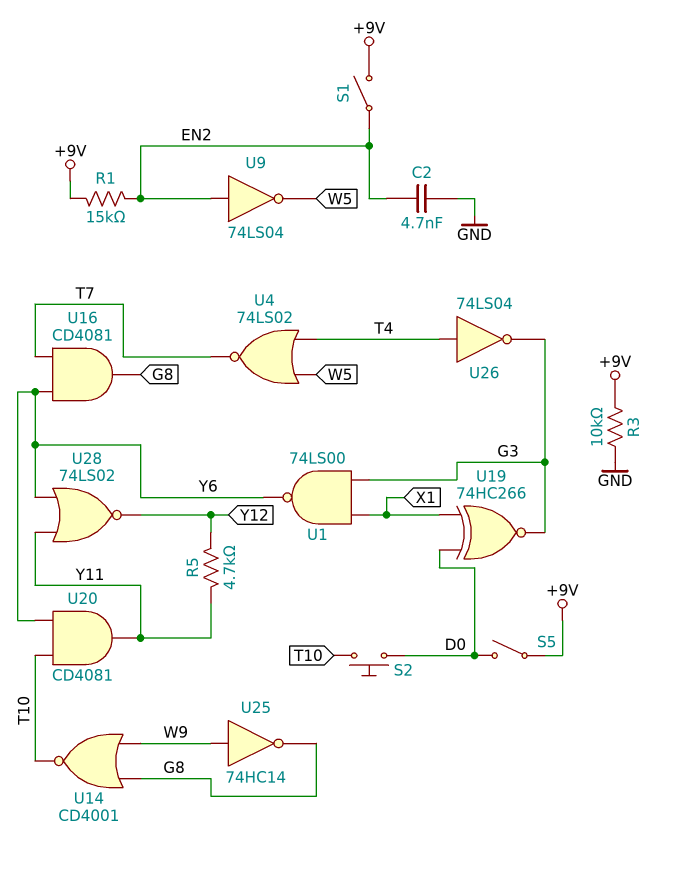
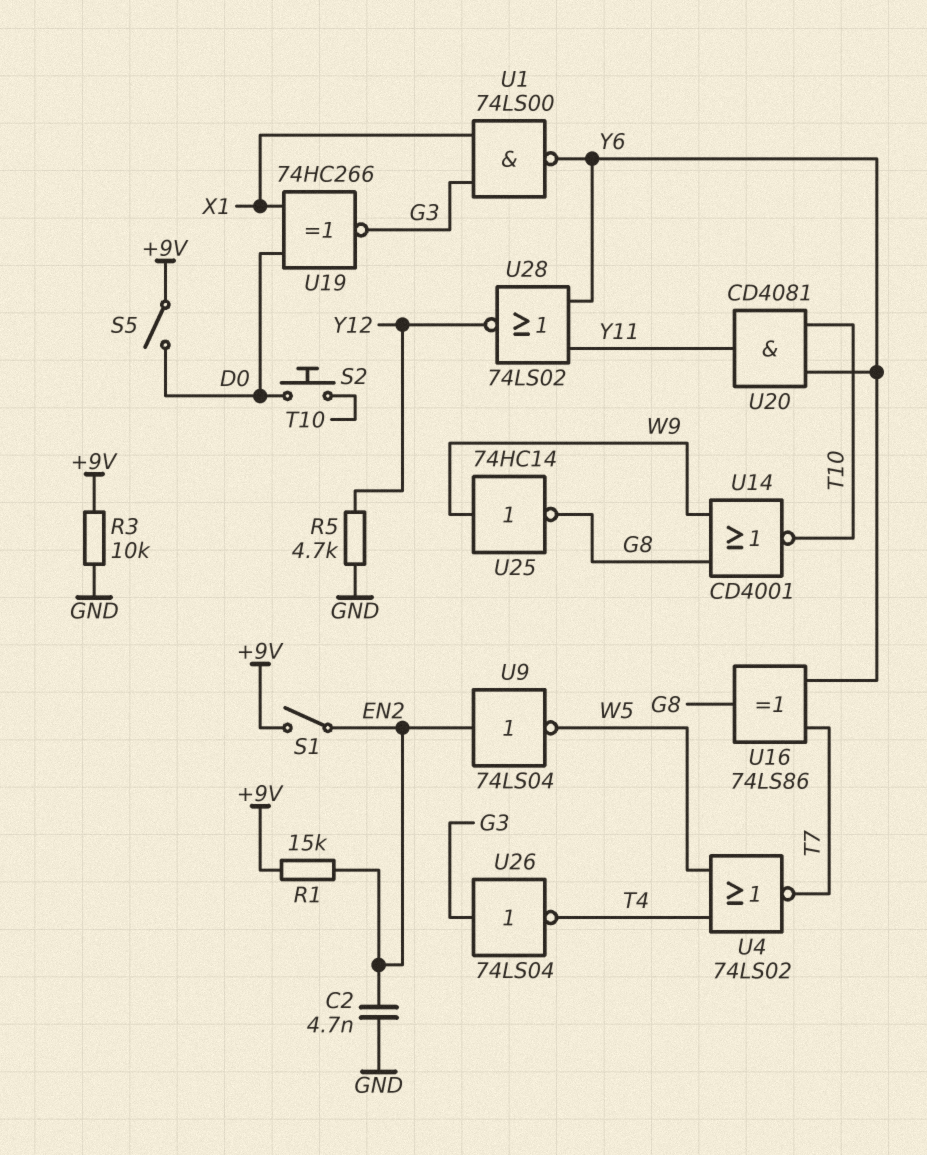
R5: 4.7k (Y11, Y12) -> 4.7k (GND, Y12)
U16: AND CD4081 (in T7, in Y6, out G8) -> XOR 74LS86 (in T7, in Y6, out G8)
U26: NOT 74LS04 (in T4, out G3) -> NOT 74LS04 (in G3, out T4)

